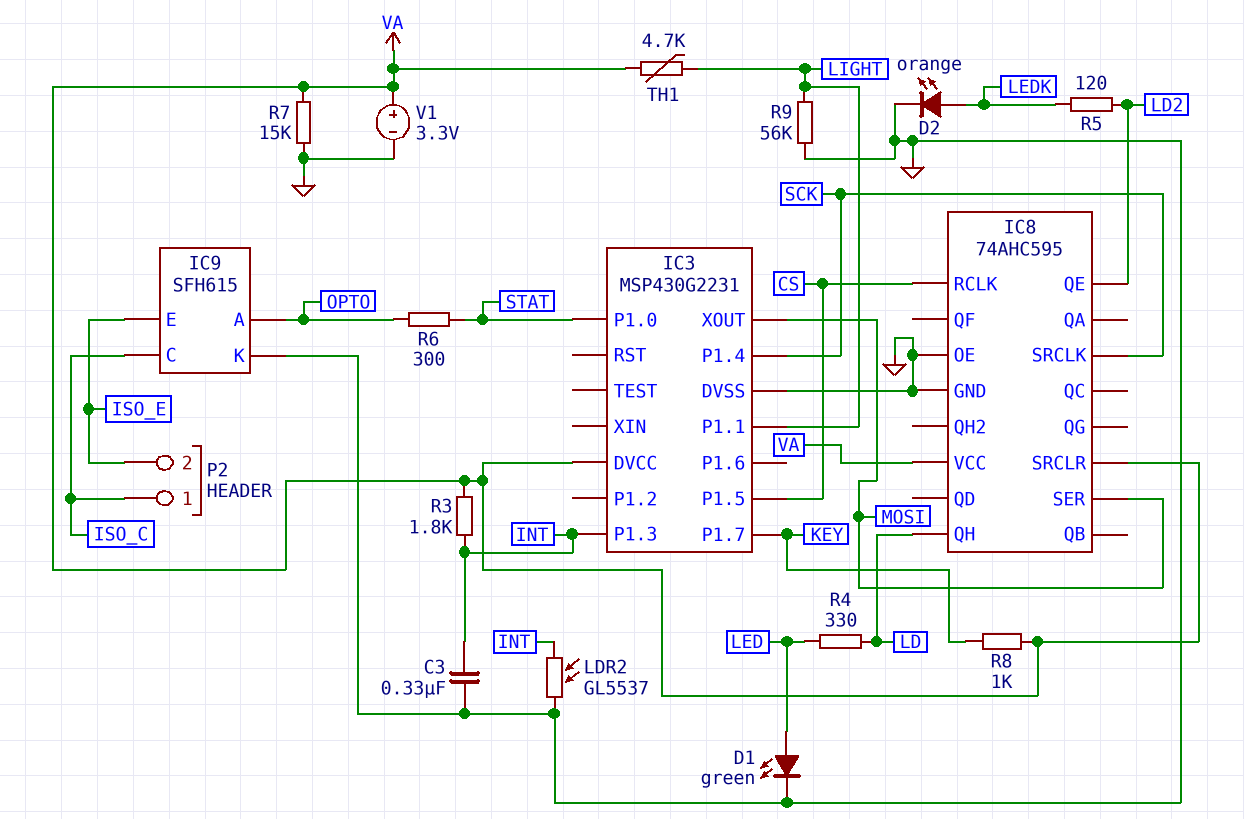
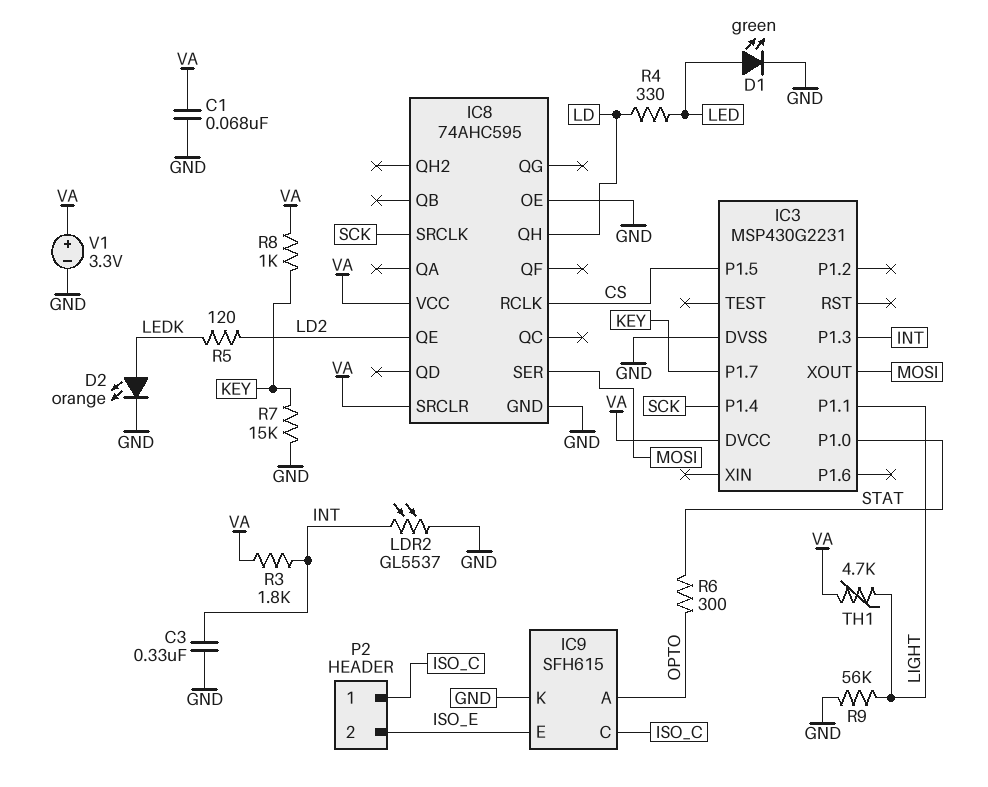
C1: none -> 68nF (GND, VA)
R7: 15k (GND, VA) -> 15k (GND, KEY)

